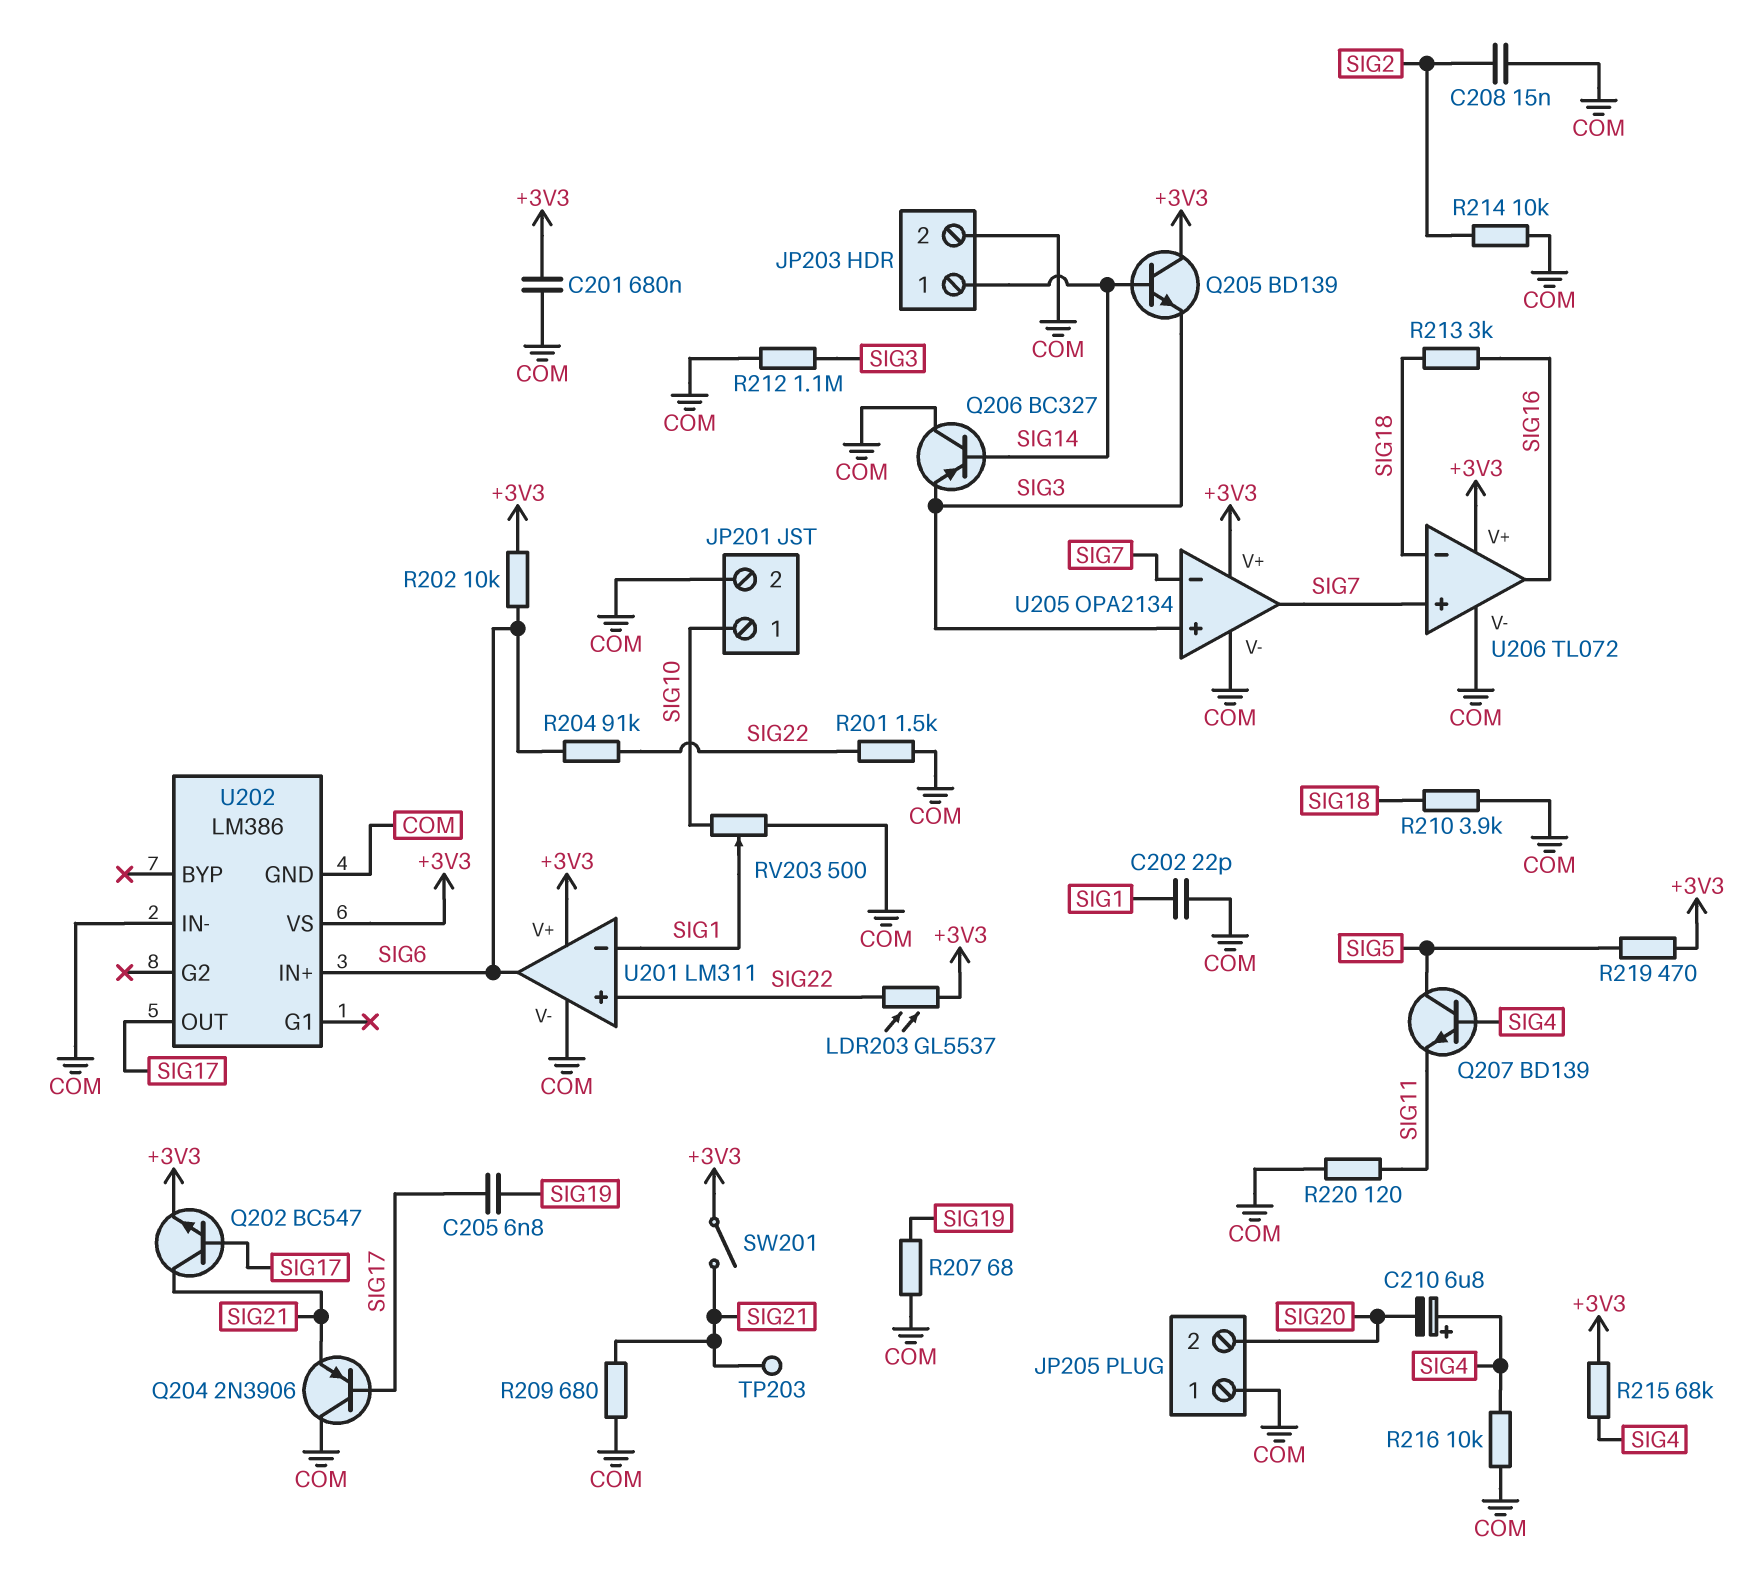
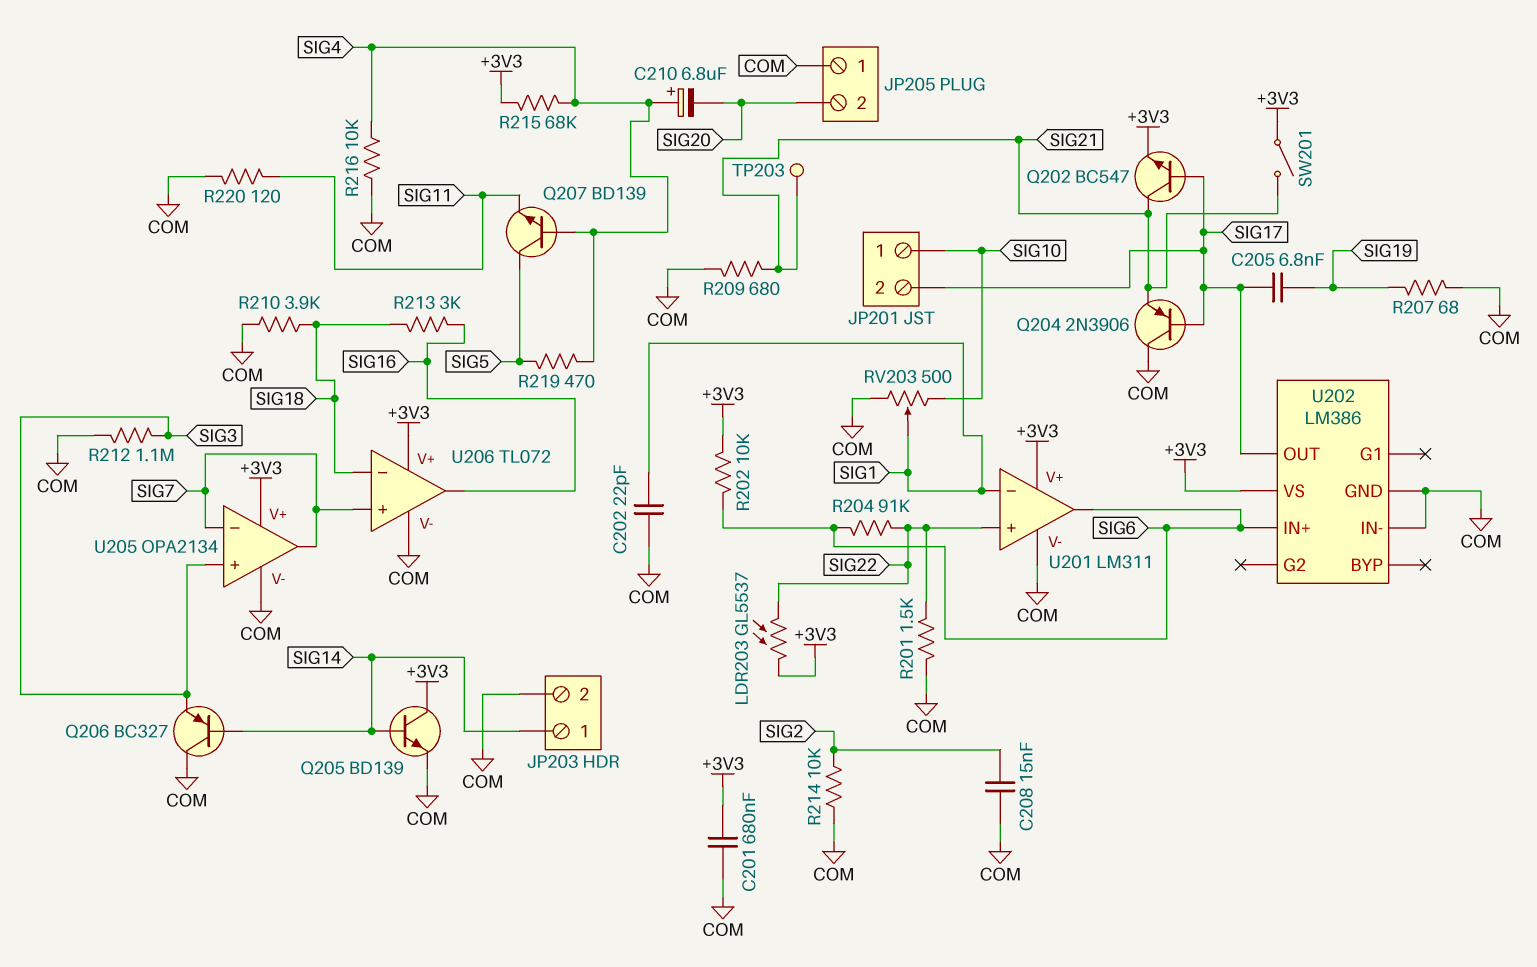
JP201 pin 2: COM -> SIG17
Q205: NPN BD139 (B SIG14, C +3V3, E SIG3) -> NPN BD139 (B SIG14, C +3V3, E COM)
R219: 470 (+3V3, SIG5) -> 470 (SIG4, SIG5)

